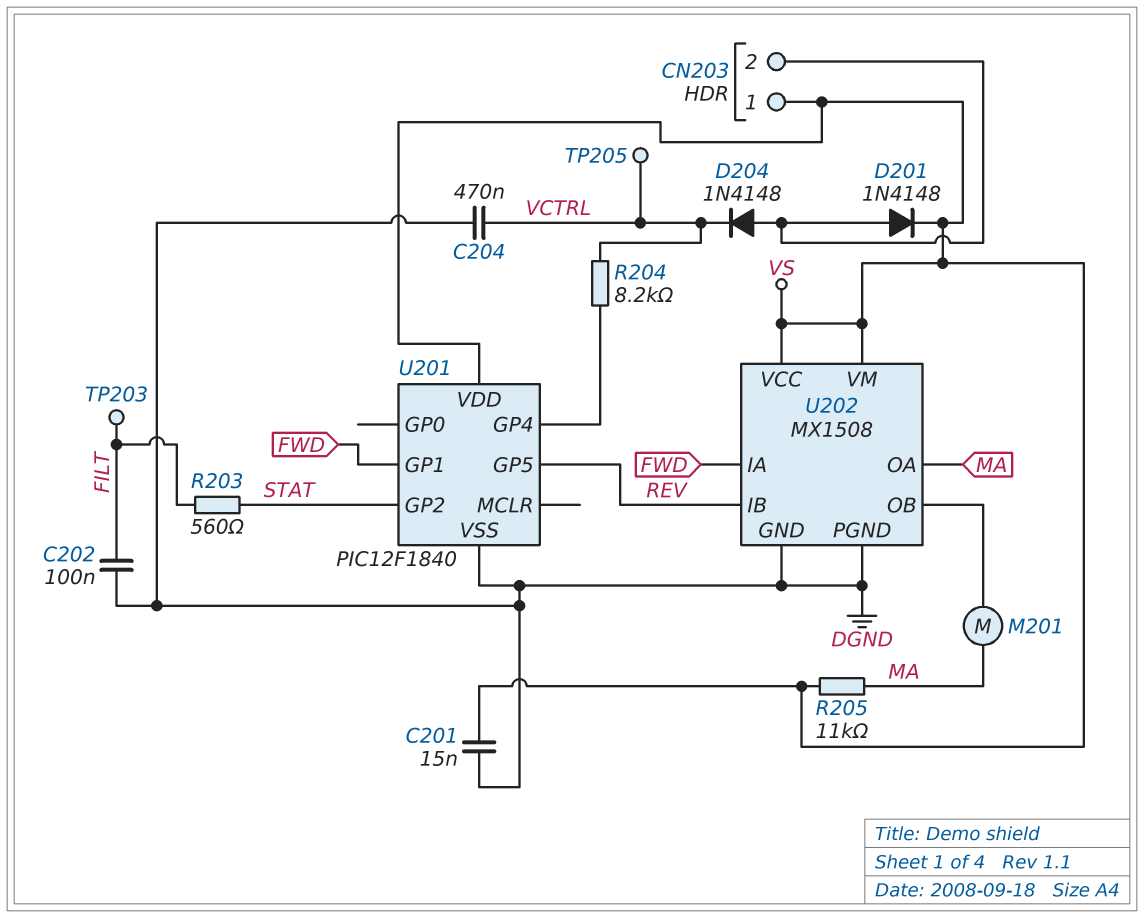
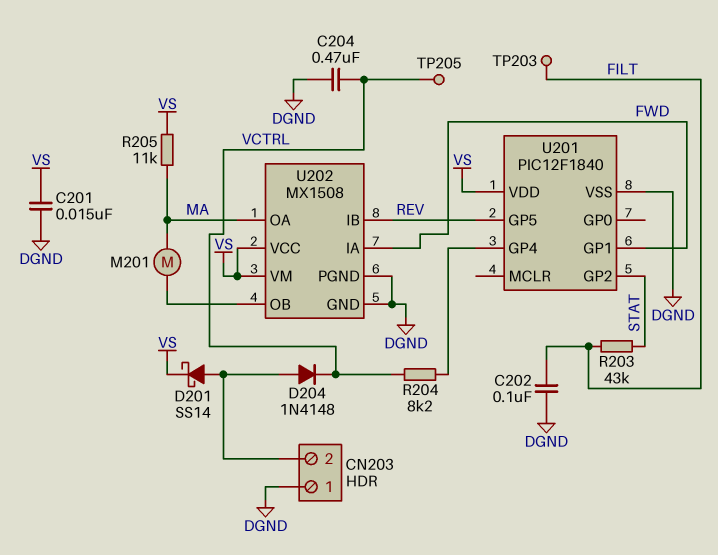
CN203 pin 1: VS -> DGND
D201: diode 1N4148 (A CN203/2, K VS) -> schottky SS14 (A CN203/2, K VS)
R203: 560 (FILT, STAT) -> 43k (FILT, STAT)

